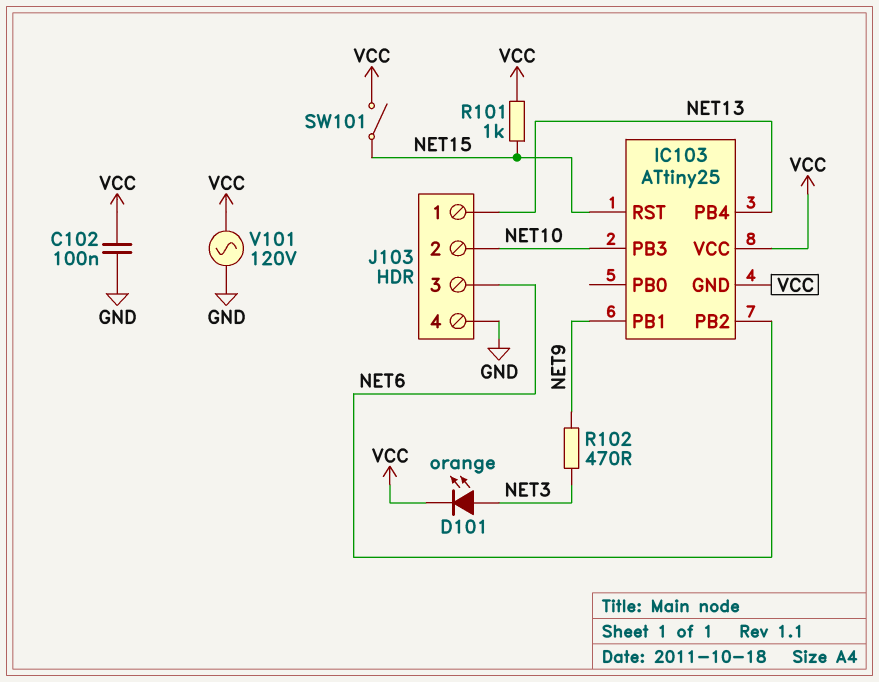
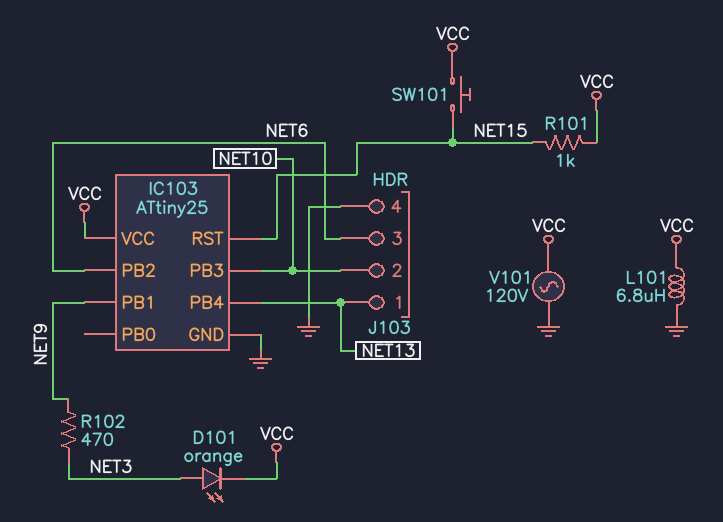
C102: 100nF (GND, VCC) -> none
IC103 pin GND: VCC -> GND
L101: none -> 6.8uH (GND, VCC)
SW101: switch (NET15, VCC) -> button (NET15, VCC)

